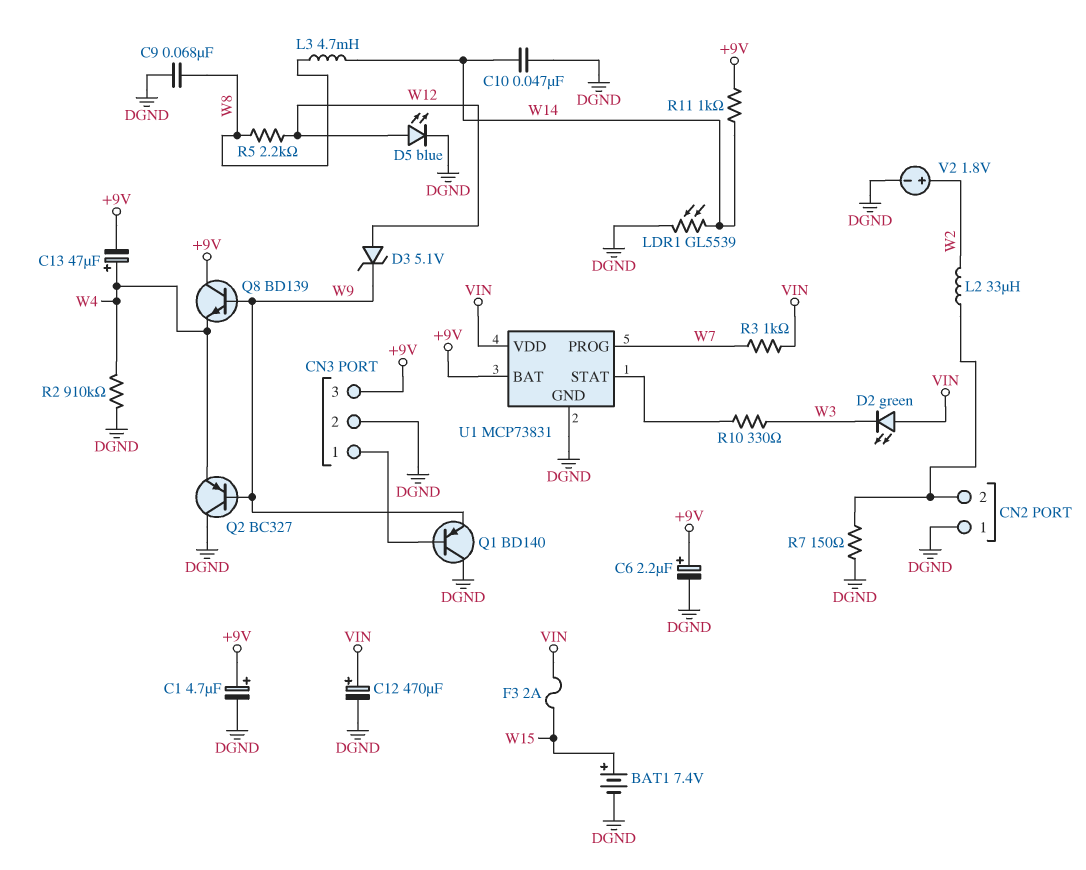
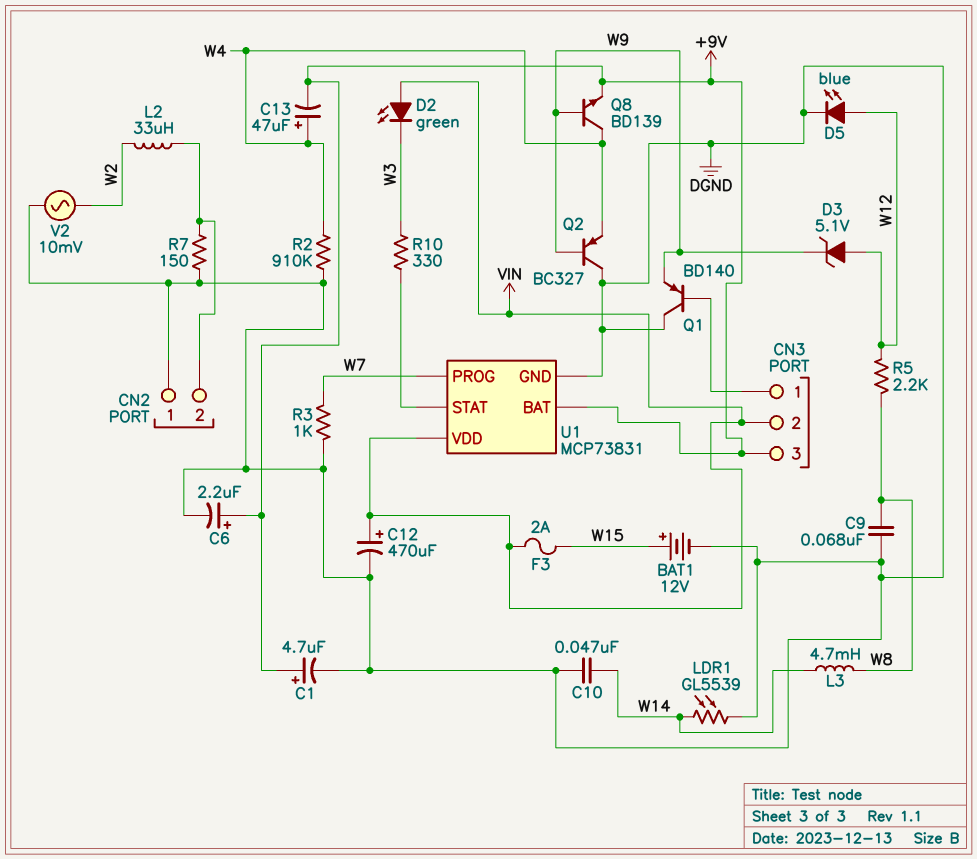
BAT1: 7.4V (plus W15, minus DGND) -> 12V (plus W15, minus DGND)
CN3 pin 2: DGND -> VIN
Q8: NPN BD139 (B W9, C +9V, E W4) -> NPN BD139 (B W9, C W4, E +9V)
R3: 1k (VIN, W7) -> 1k (DGND, W7)
R11: 1k (+9V, W14) -> none
V2: 1.8V (plus W2, minus DGND) -> AC 10mV (DGND, W2)

